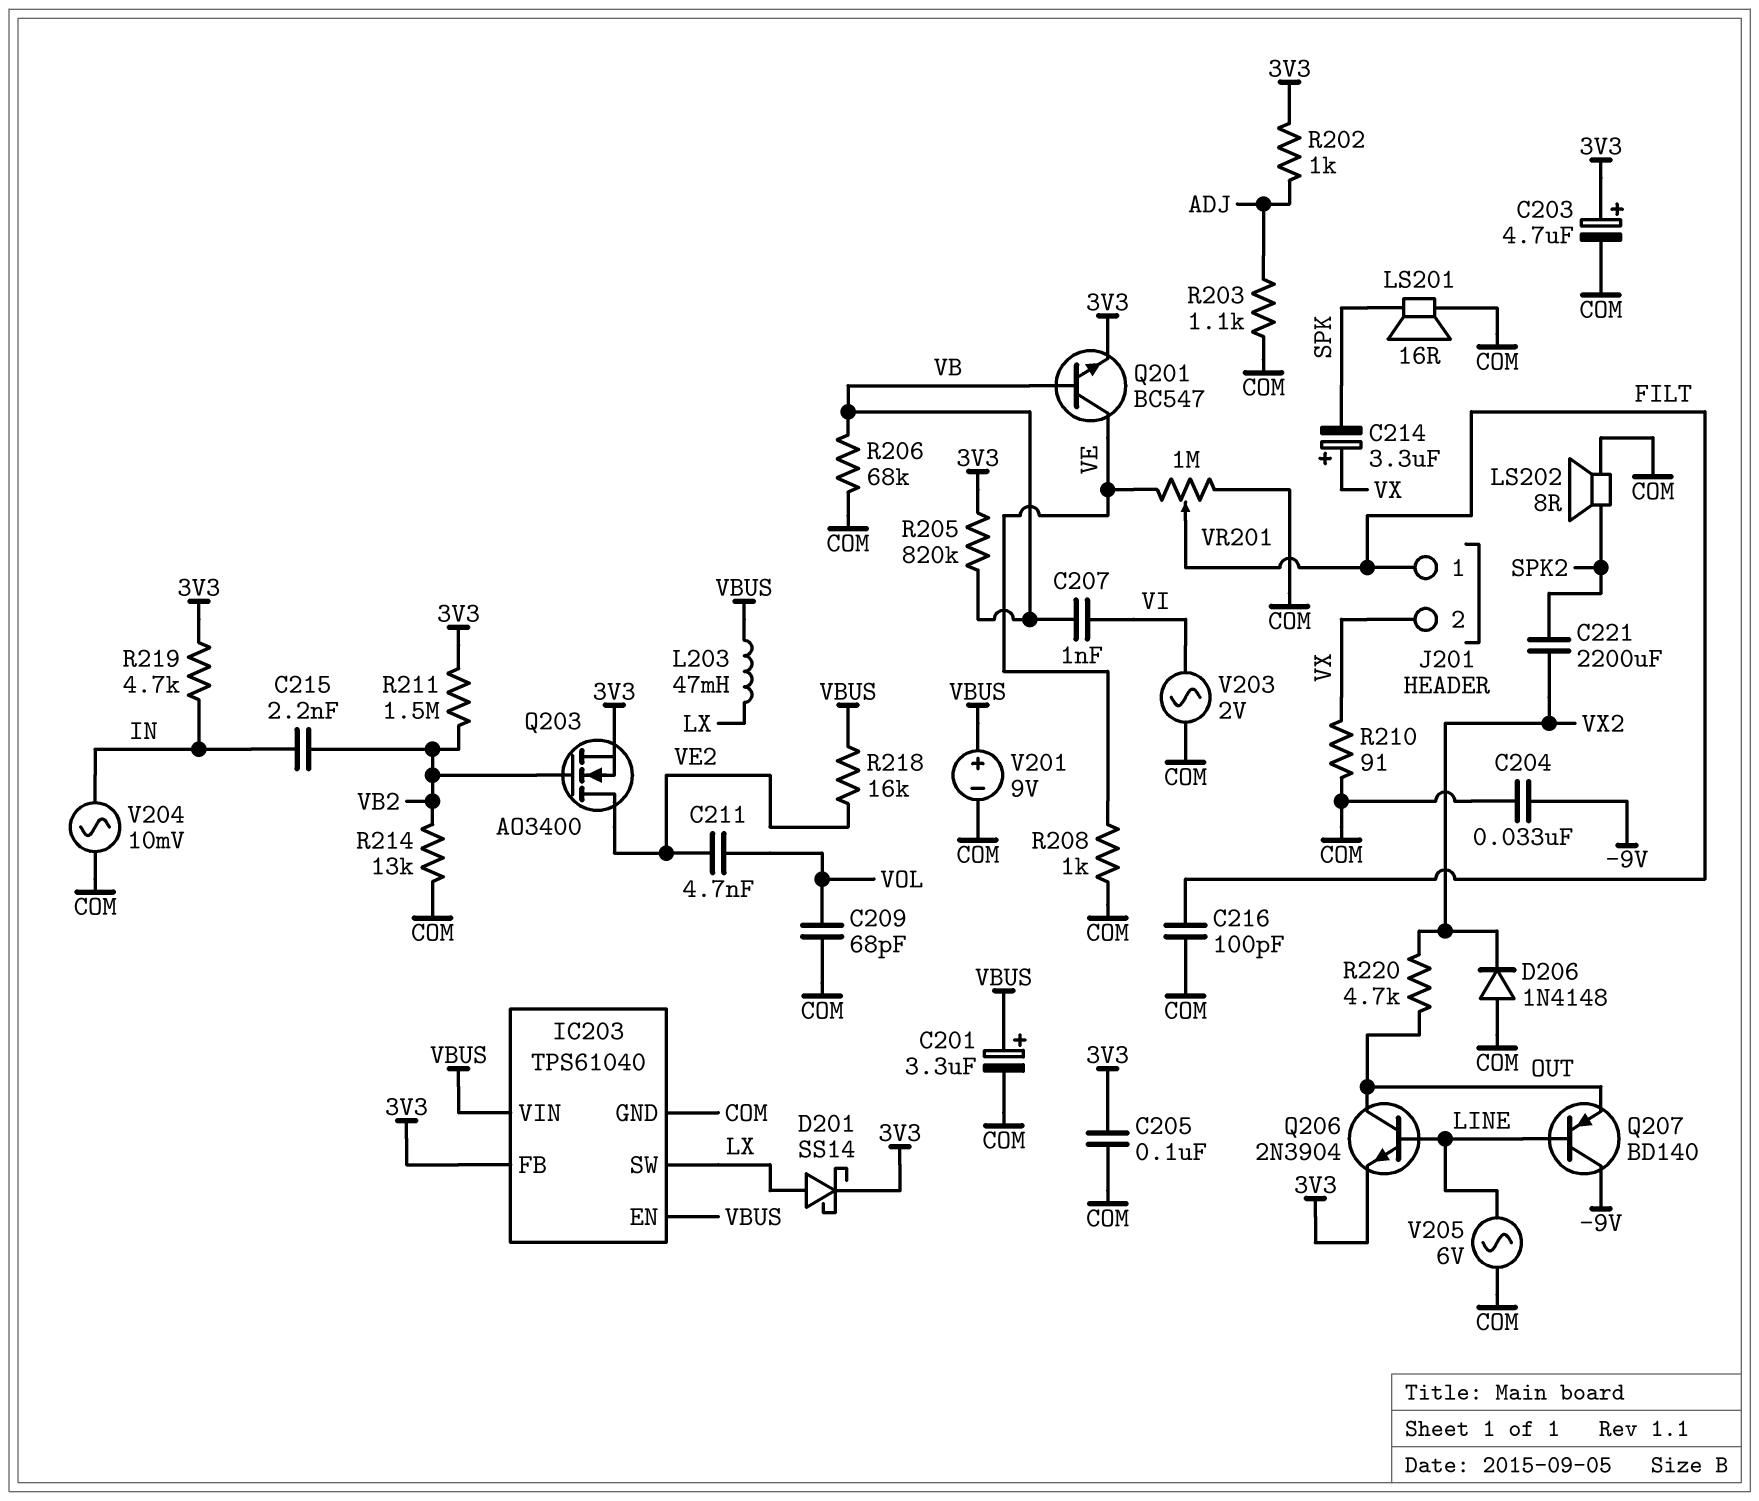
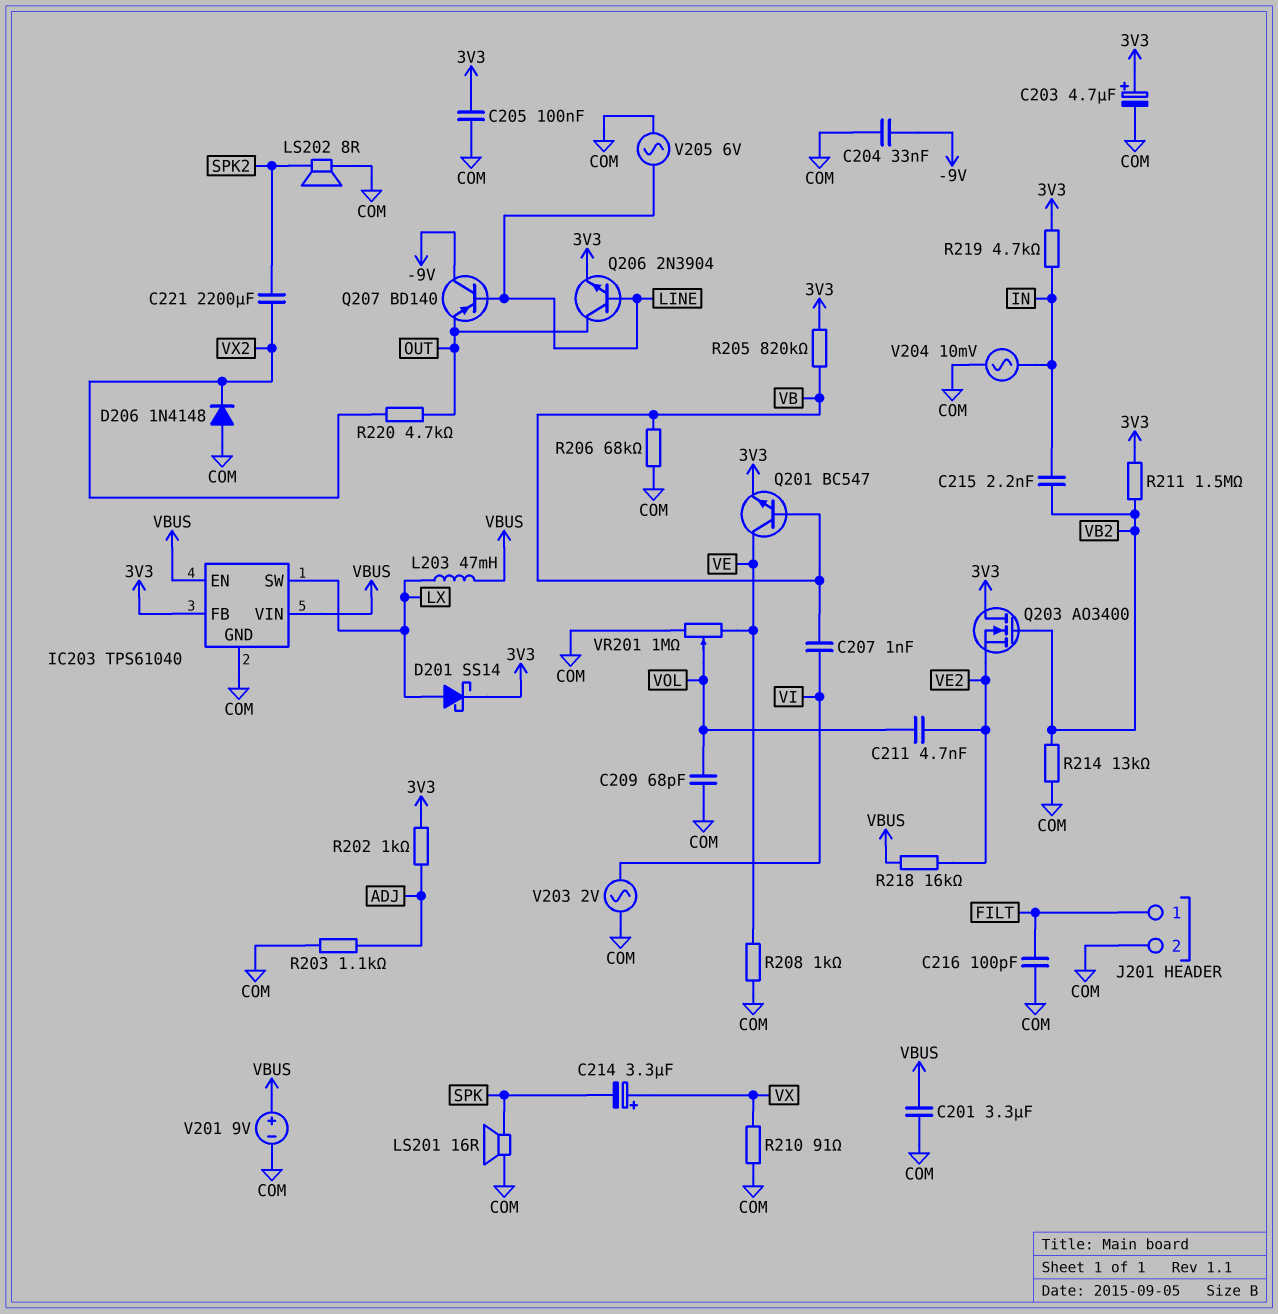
C201: 3.3uF (plus VBUS, minus COM) -> 3.3uF (COM, VBUS)
J201 pin 2: VX -> COM
Q203: NMOS AO3400 (G VB2, D VE2, S 3V3) -> NMOS AO3400 (G VB2, D 3V3, S VE2)
VR201: 1M (COM, VE, wiper FILT) -> 1M (COM, VE, wiper VOL)

